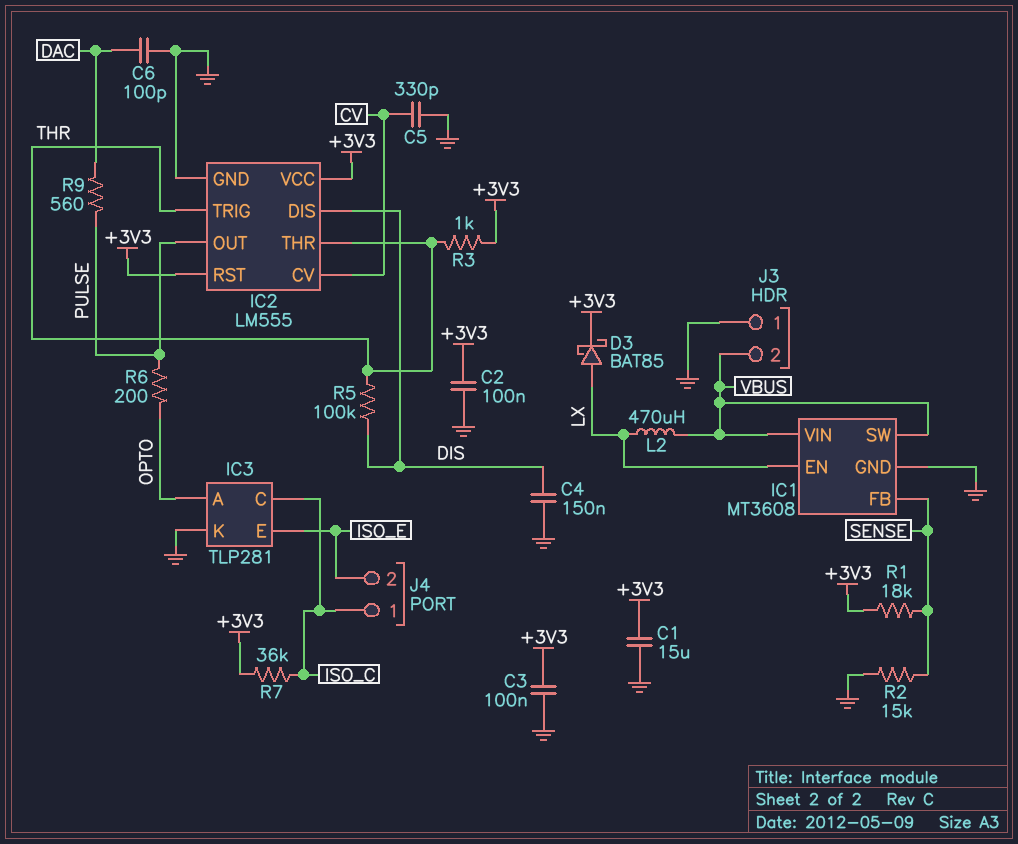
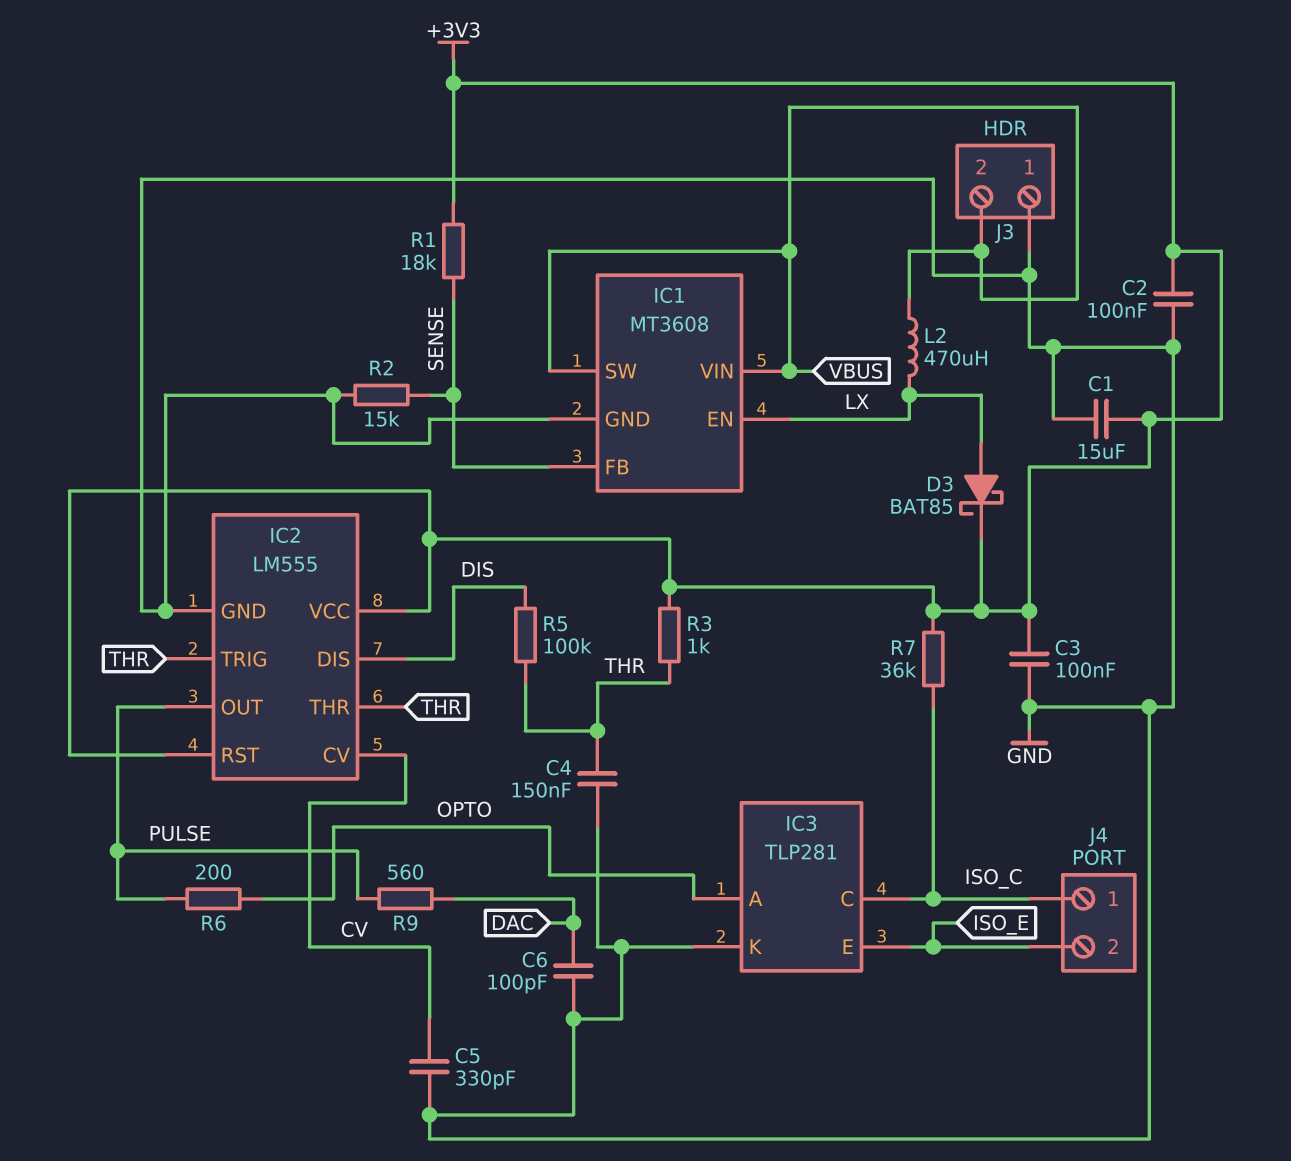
C4: 150nF (DIS, GND) -> 150nF (GND, THR)

